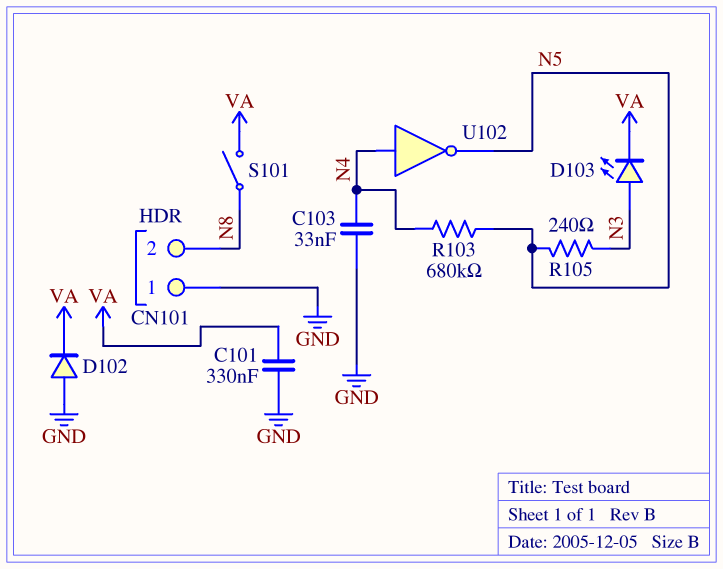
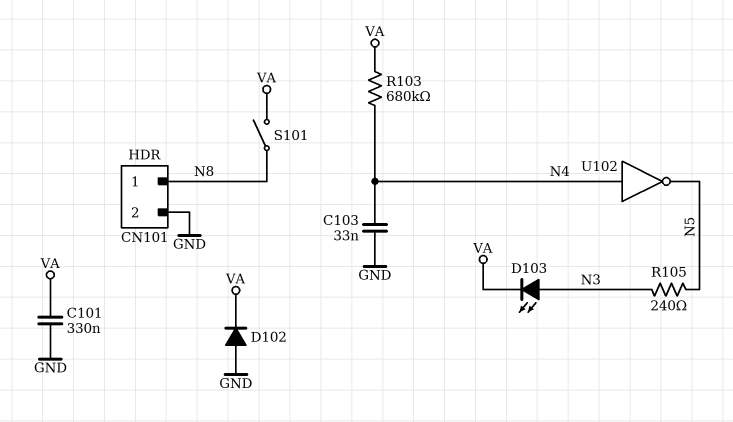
CN101 pin 1: GND -> N8
CN101 pin 2: N8 -> GND
R103: 680k (N4, N5) -> 680k (N4, VA)

